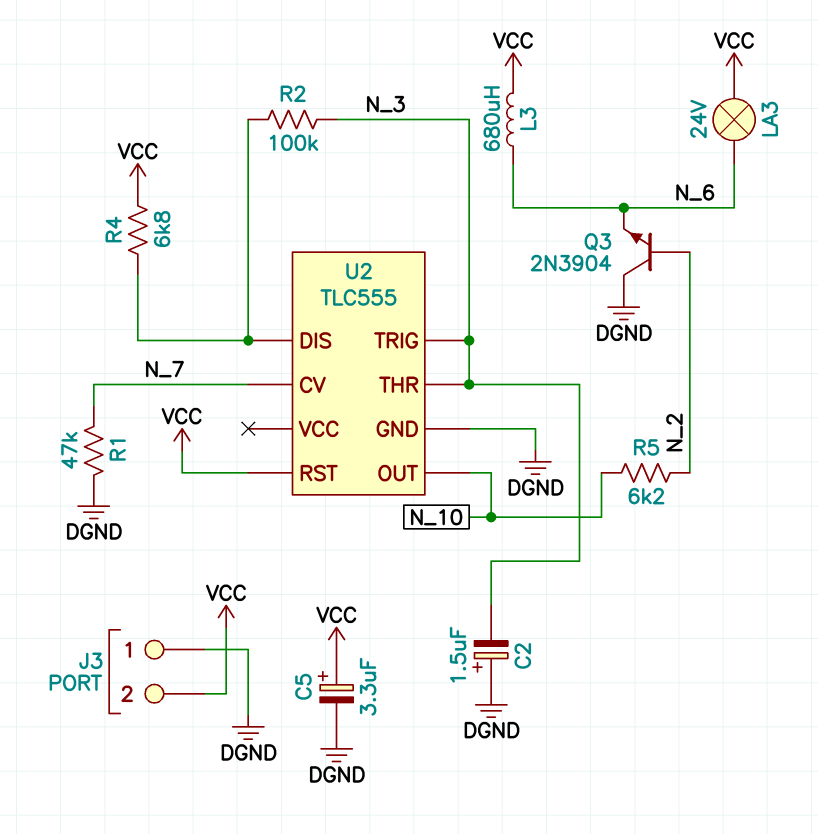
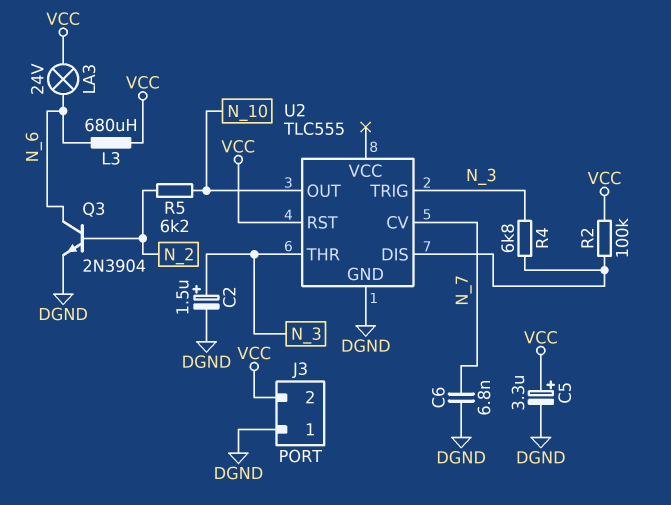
C2: 1.5uF (plus DGND, minus N_3) -> 1.5uF (plus N_3, minus DGND)
C6: none -> 6.8nF (DGND, N_7)
Q3: NPN 2N3904 (B N_2, C DGND, E N_6) -> NPN 2N3904 (B N_2, C N_6, E DGND)
R1: 47k (DGND, N_7) -> none
R2: 100k (N_3, U2/DIS) -> 100k (U2/DIS, VCC)
R4: 6.8k (U2/DIS, VCC) -> 6.8k (N_3, U2/DIS)

